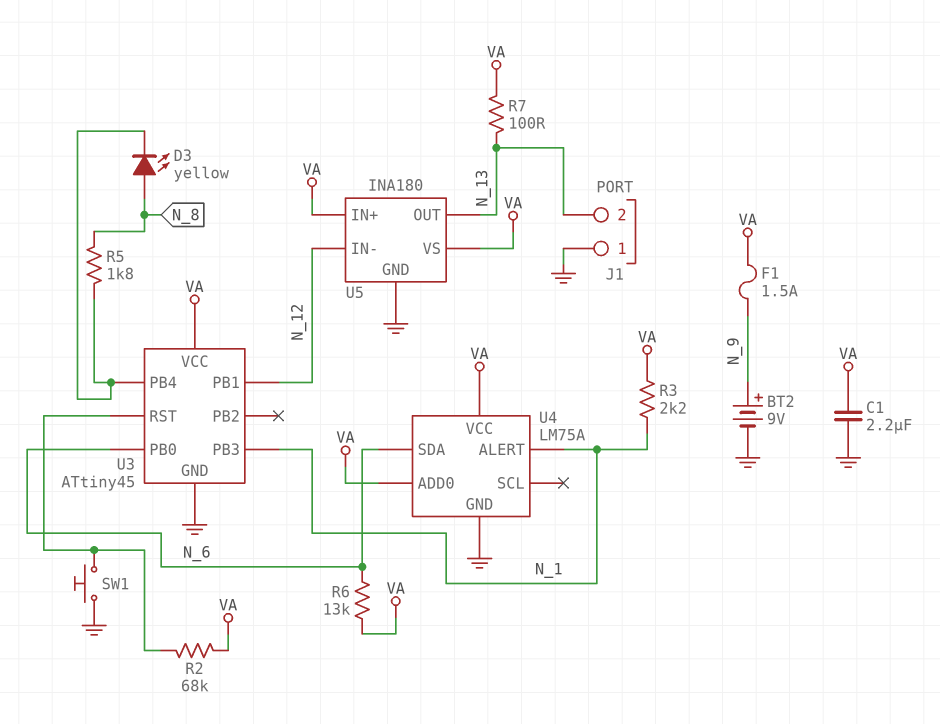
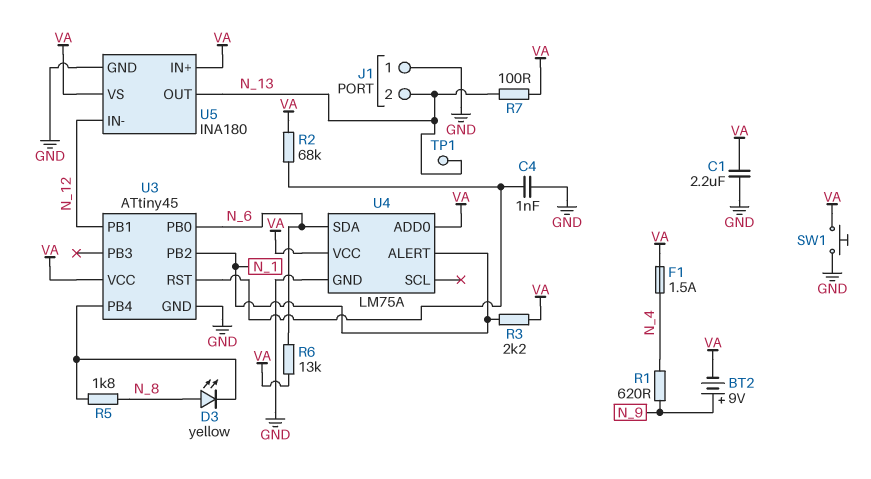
BT2: 9V (plus N_9, minus GND) -> 9V (plus N_9, minus VA)
C4: none -> 1nF (GND, U3/RST)
F1: 1.5A (N_9, VA) -> 1.5A (N_4, VA)
R1: none -> 620 (N_4, N_9)
SW1: button (GND, U3/RST) -> button (GND, VA)
TP1: none -> test point (N_13)
U3 pin PB2: none -> N_1
U3 pin PB3: N_1 -> none

